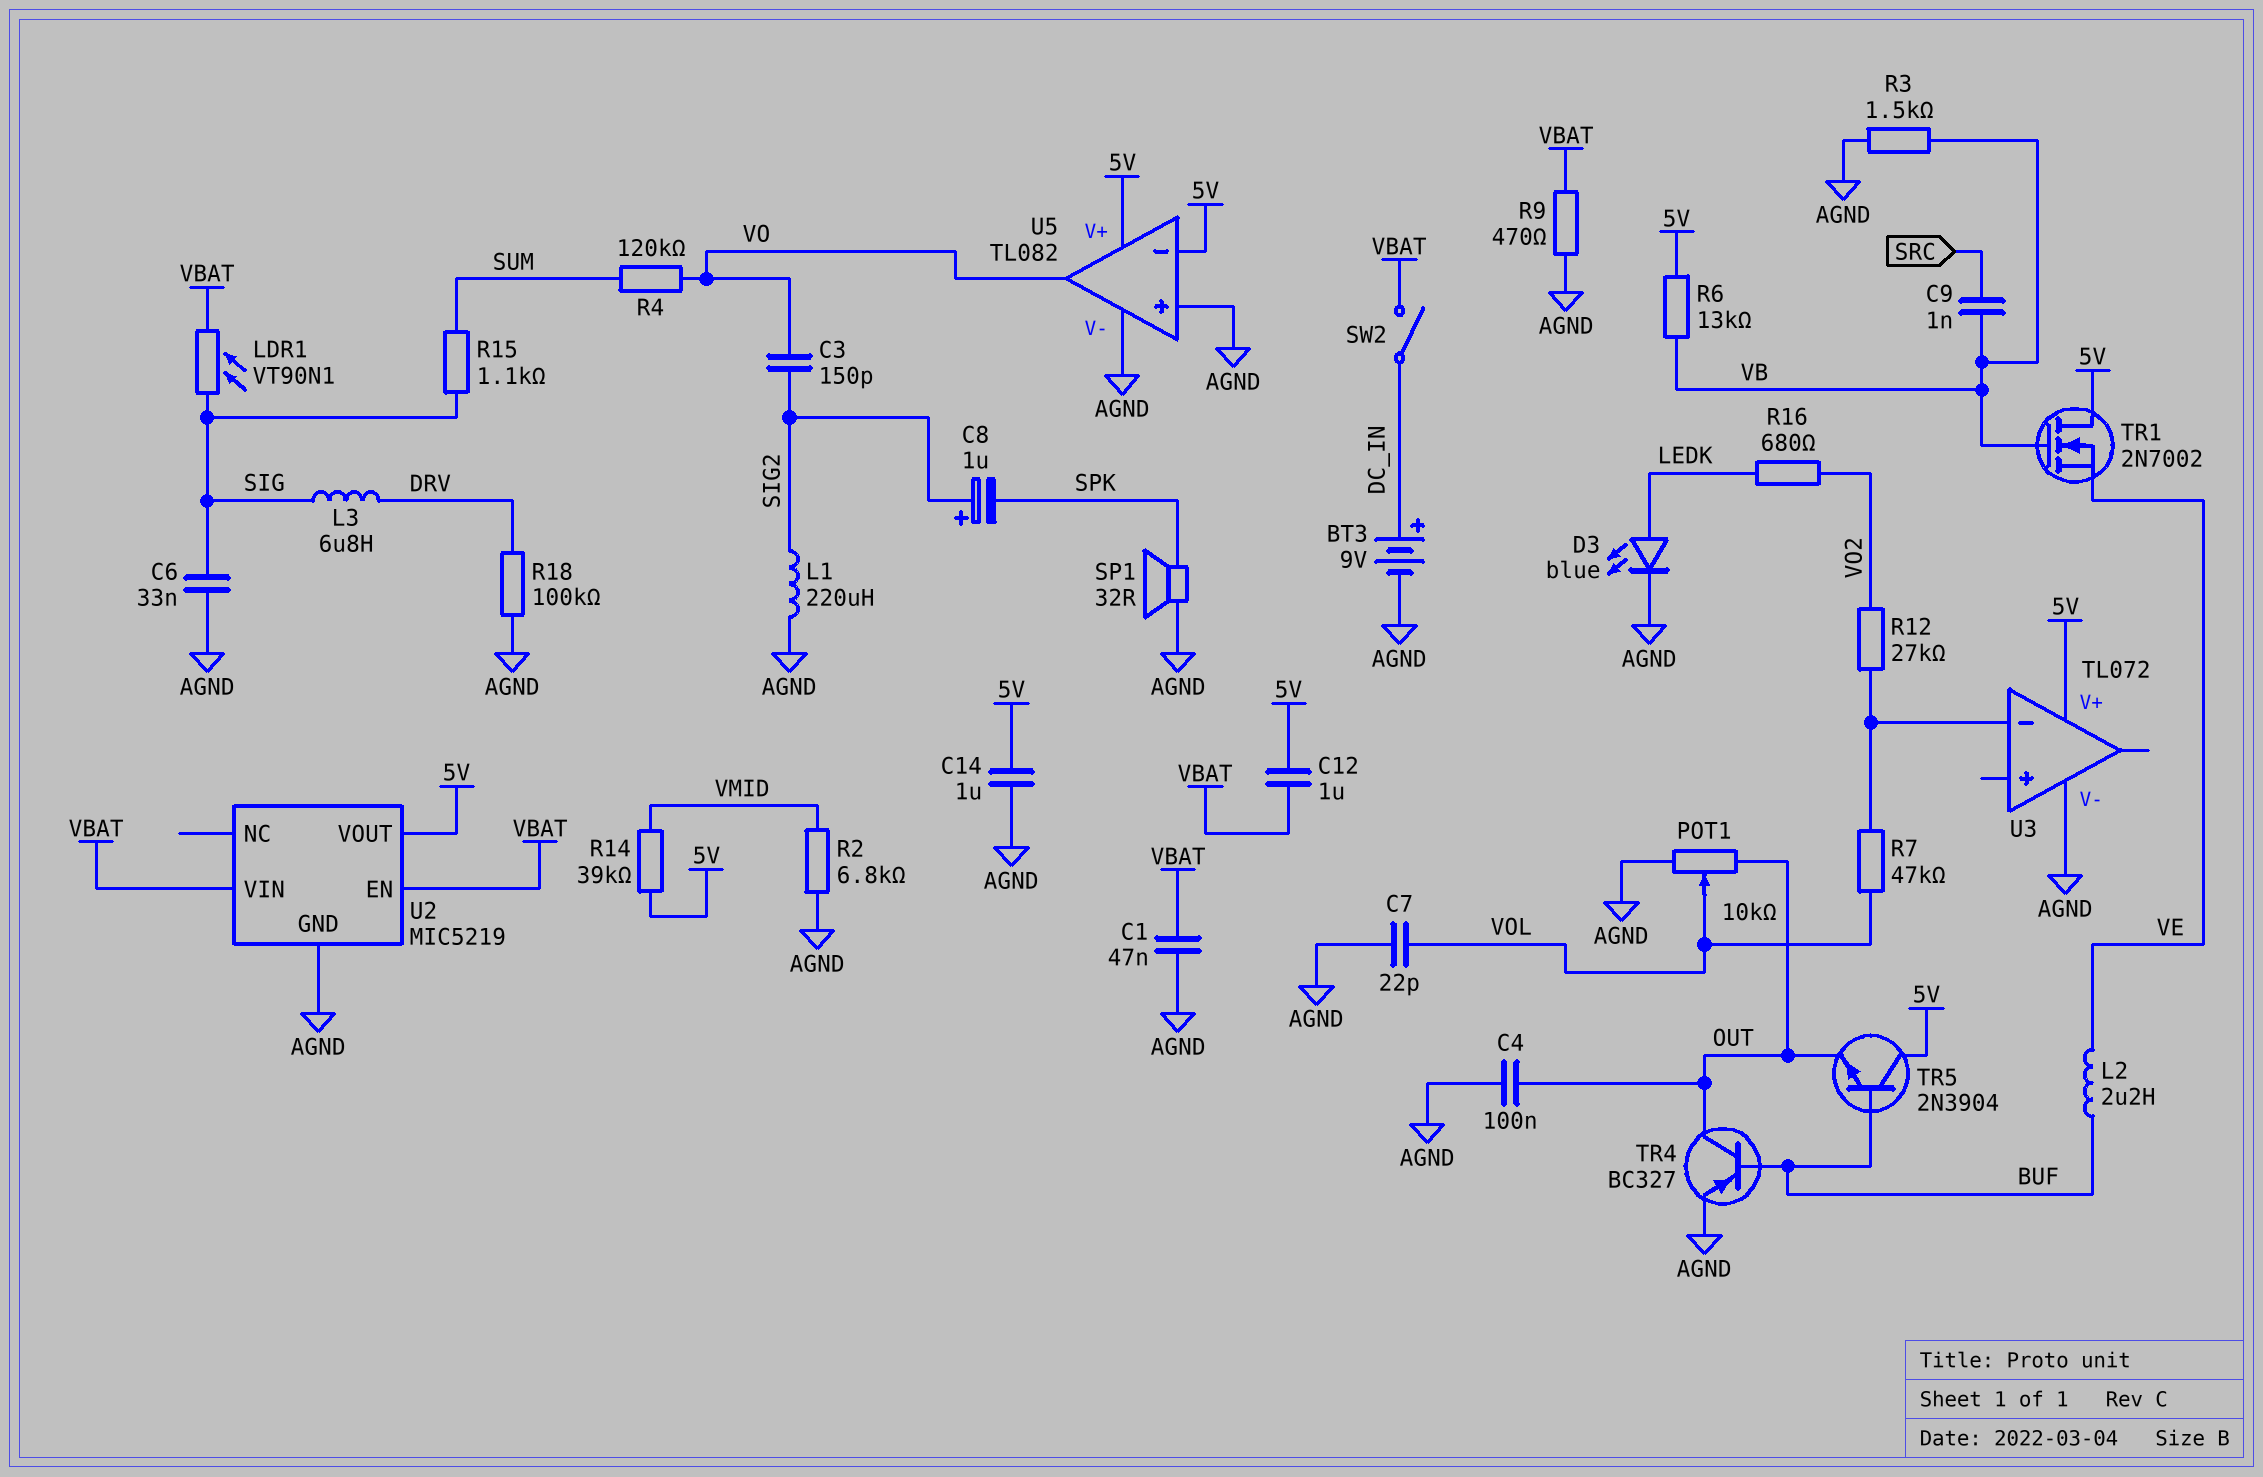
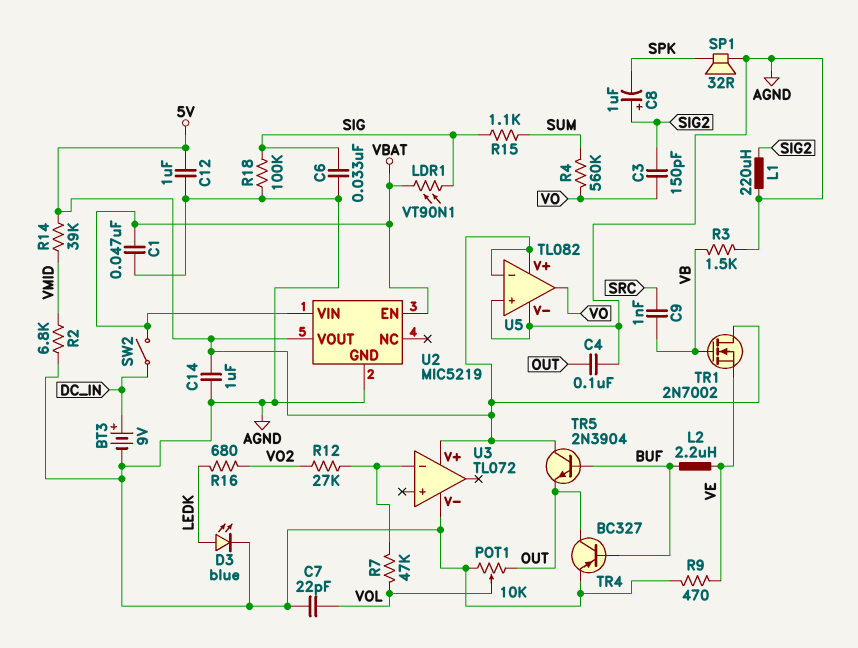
C12: 1uF (5V, VBAT) -> 1uF (5V, AGND)
L3: 6.8uH (DRV, SIG) -> none
R4: 120k (SUM, VO) -> 560k (SUM, VO)
R6: 13k (5V, VB) -> none
R9: 470 (AGND, VBAT) -> 470 (AGND, VE)
R18: 100k (AGND, DRV) -> 100k (AGND, SIG)

